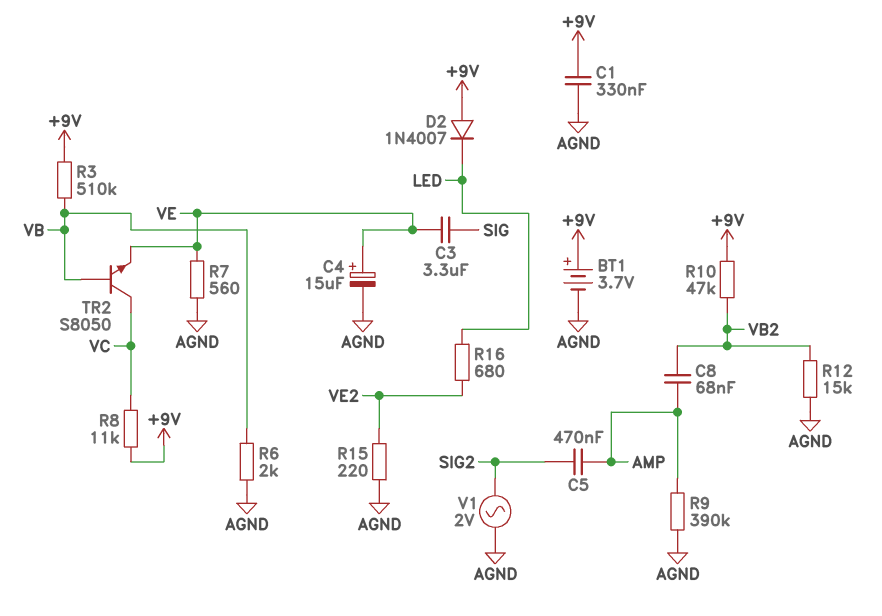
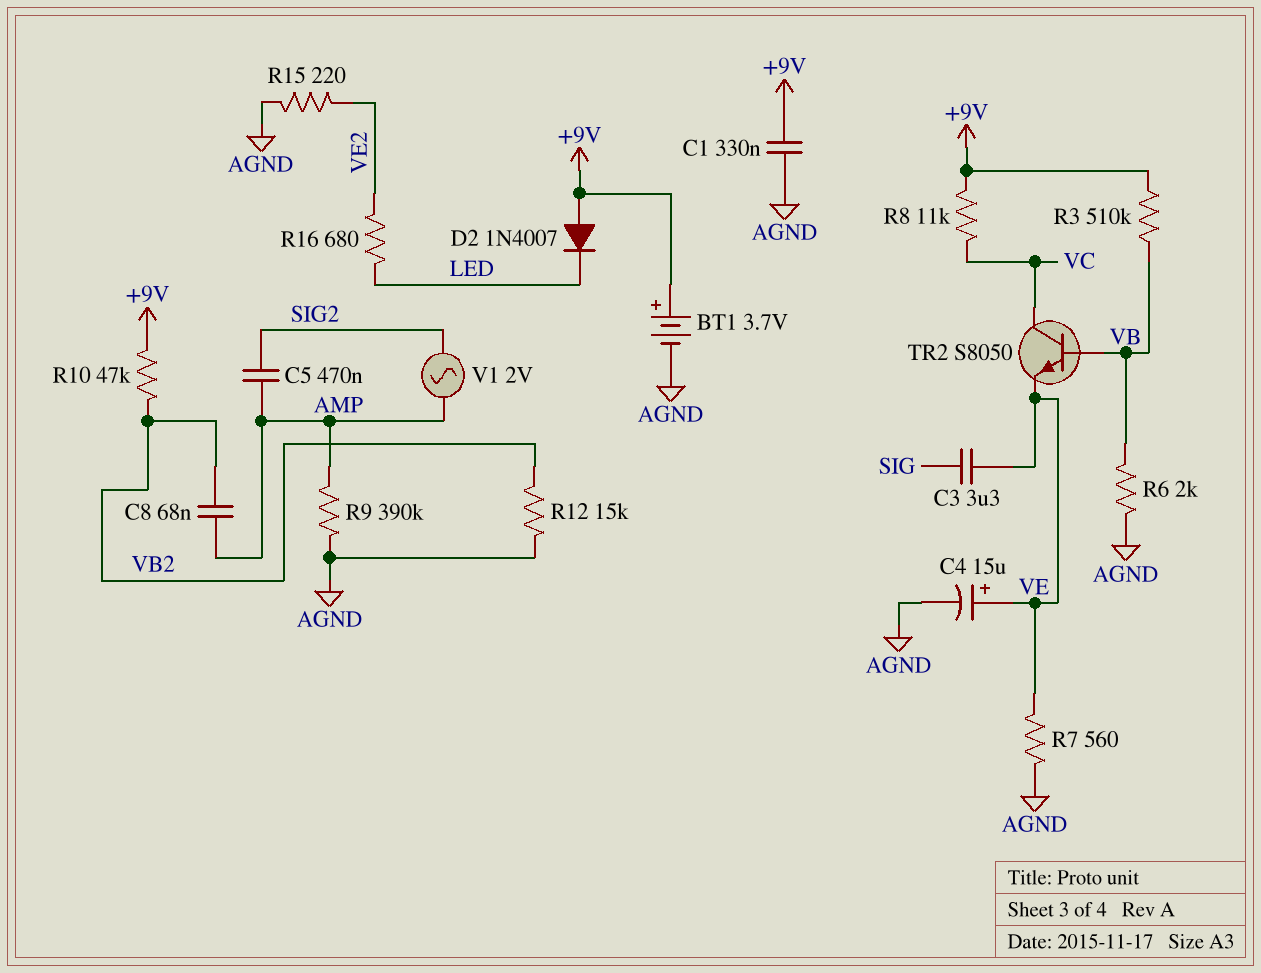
V1: AC 2V (AGND, SIG2) -> AC 2V (AMP, SIG2)

